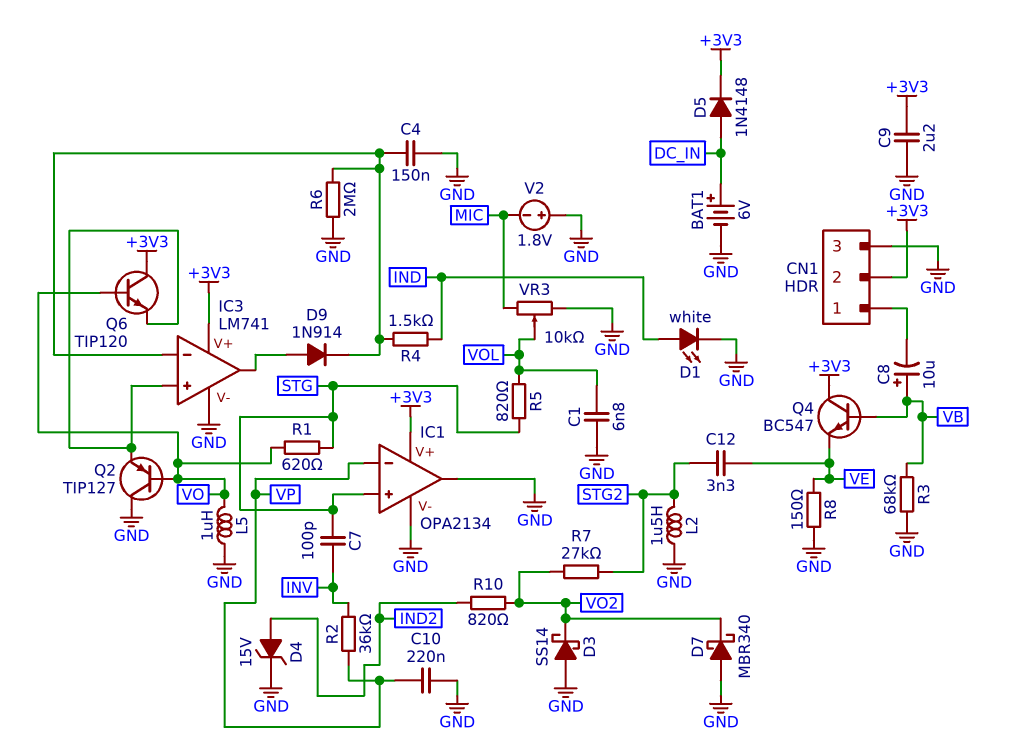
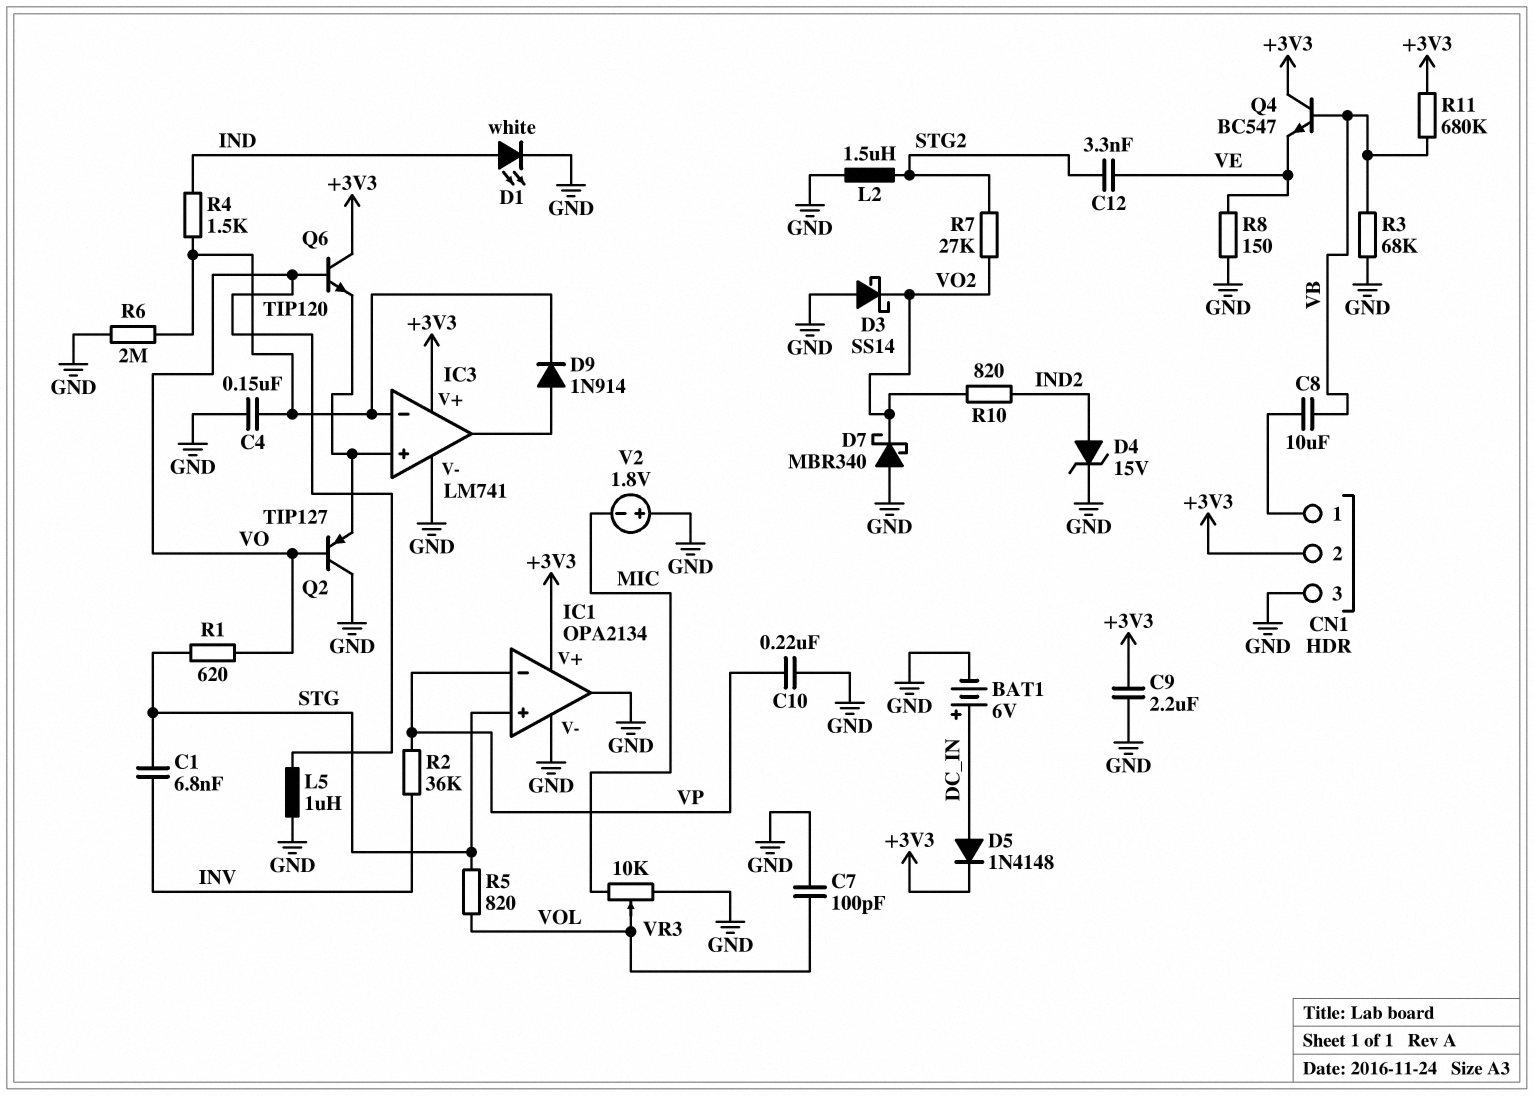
C1: 6.8nF (GND, VOL) -> 6.8nF (INV, STG)
C7: 100pF (INV, STG) -> 100pF (GND, VOL)
C8: 10uF (plus VB, minus CN1/1) -> 10uF (CN1/1, VB)
R11: none -> 680k (+3V3, VB)

